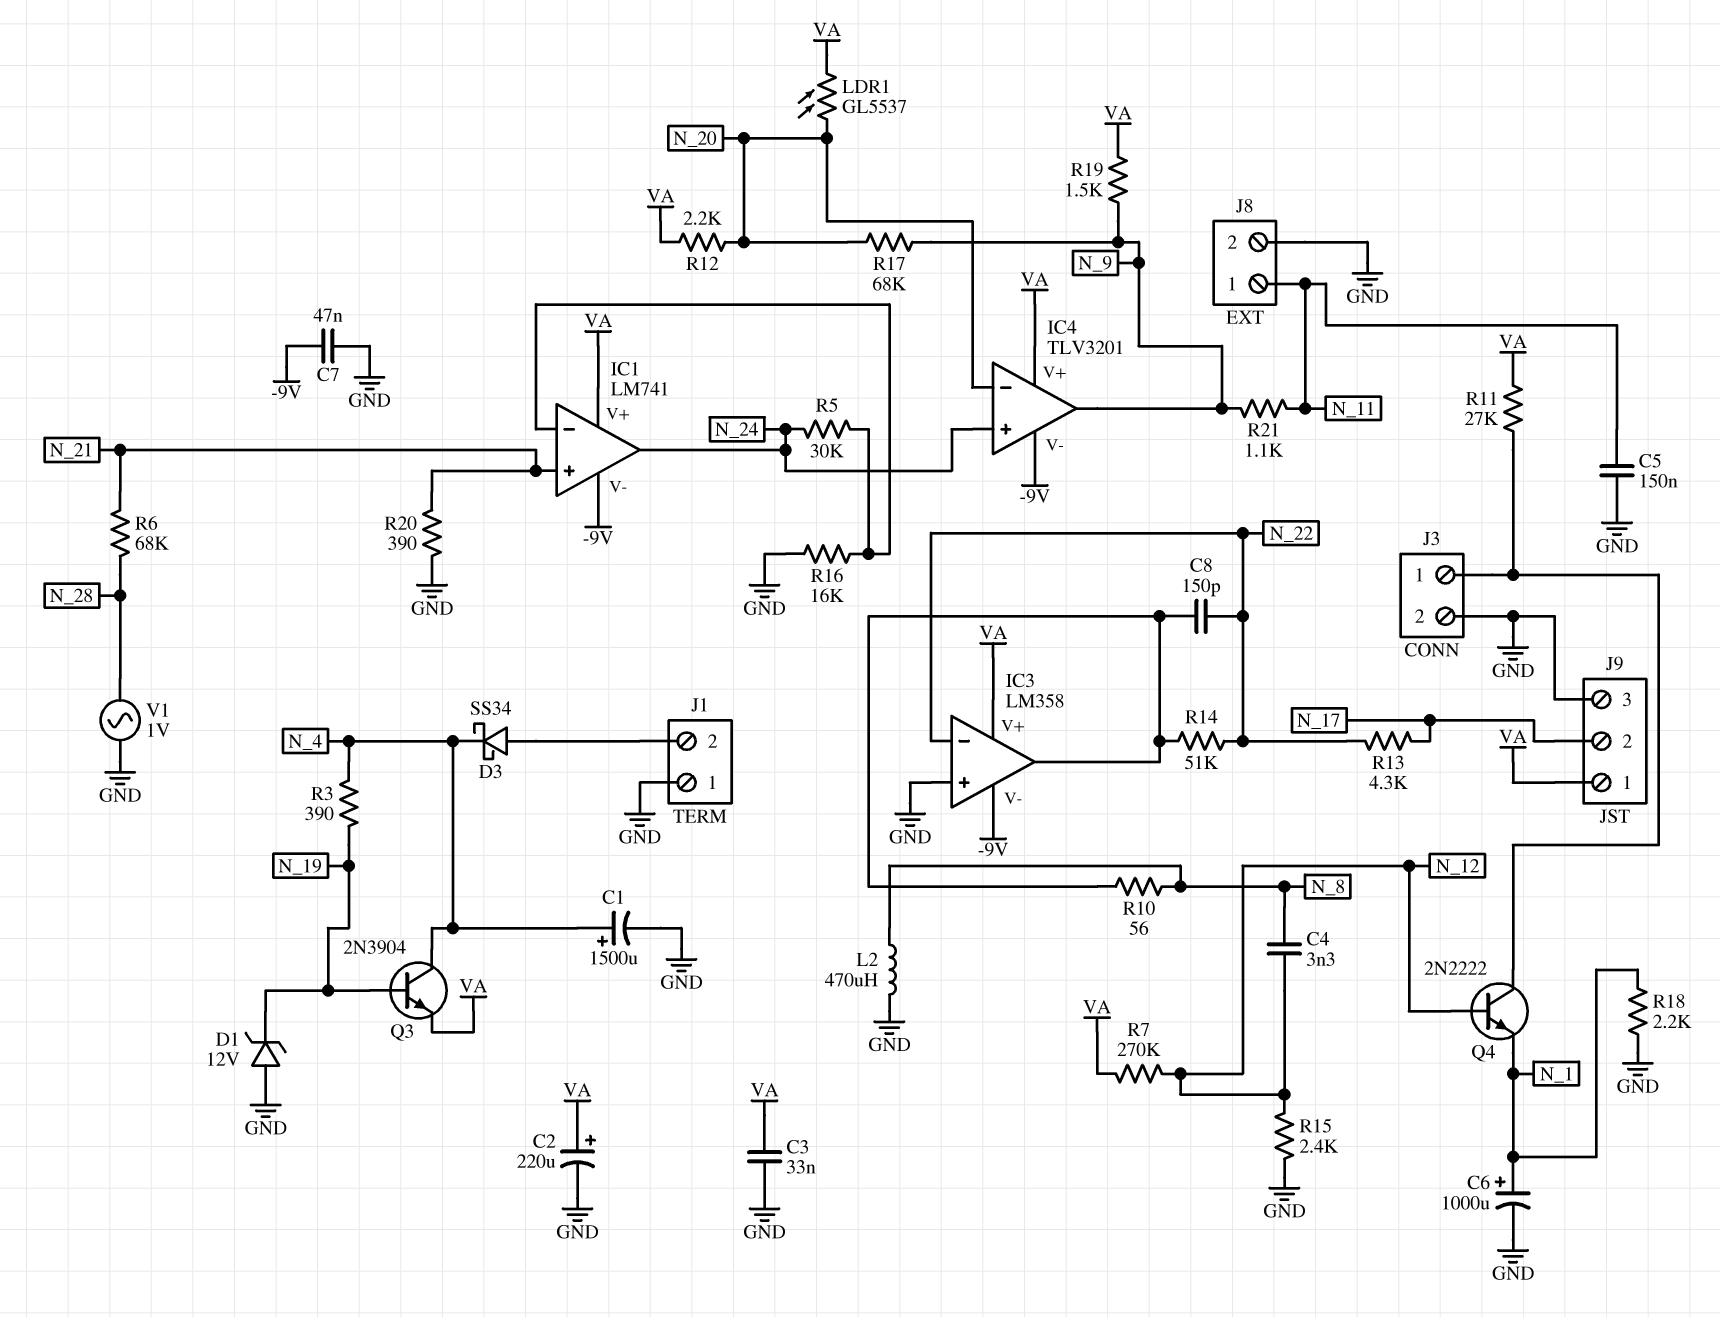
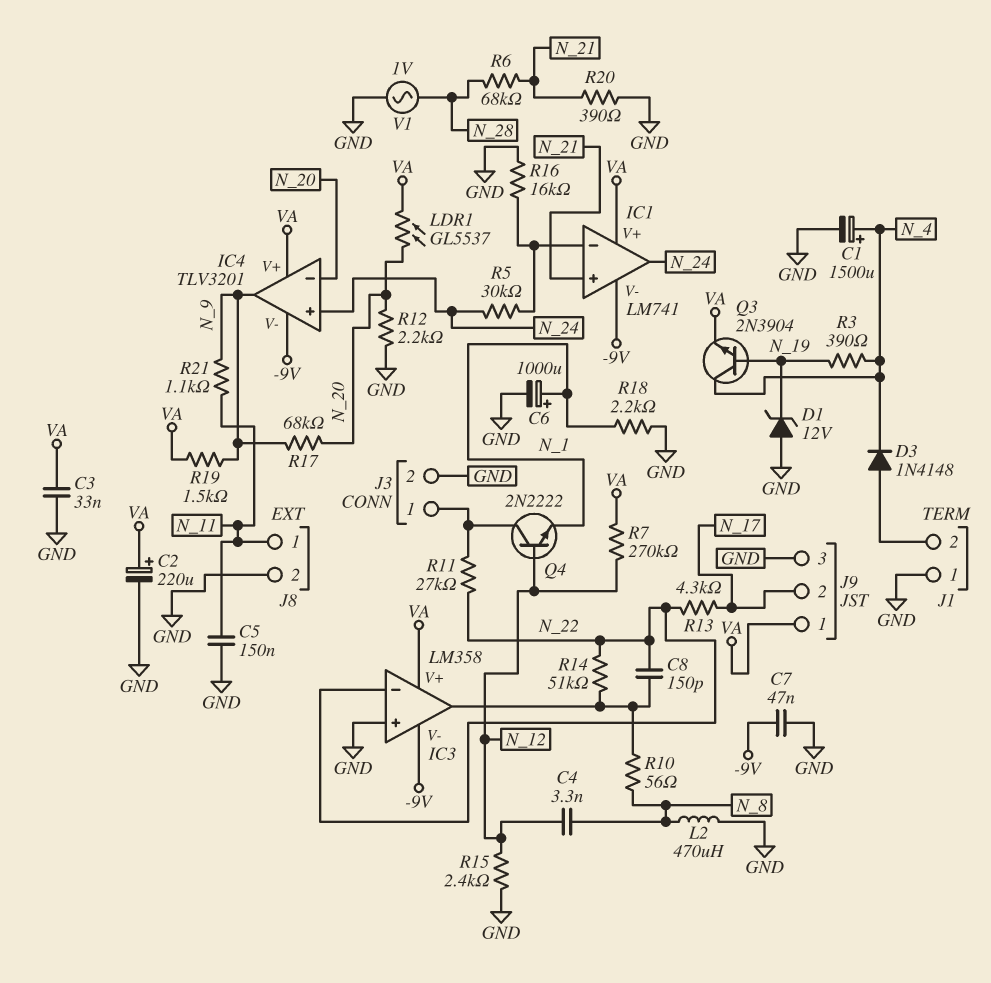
D3: schottky SS34 (A J1/2, K N_4) -> diode 1N4148 (A J1/2, K N_4)
R11: 27k (J3/1, VA) -> 27k (J3/1, N_22)
R12: 2.2k (N_20, VA) -> 2.2k (GND, N_20)

